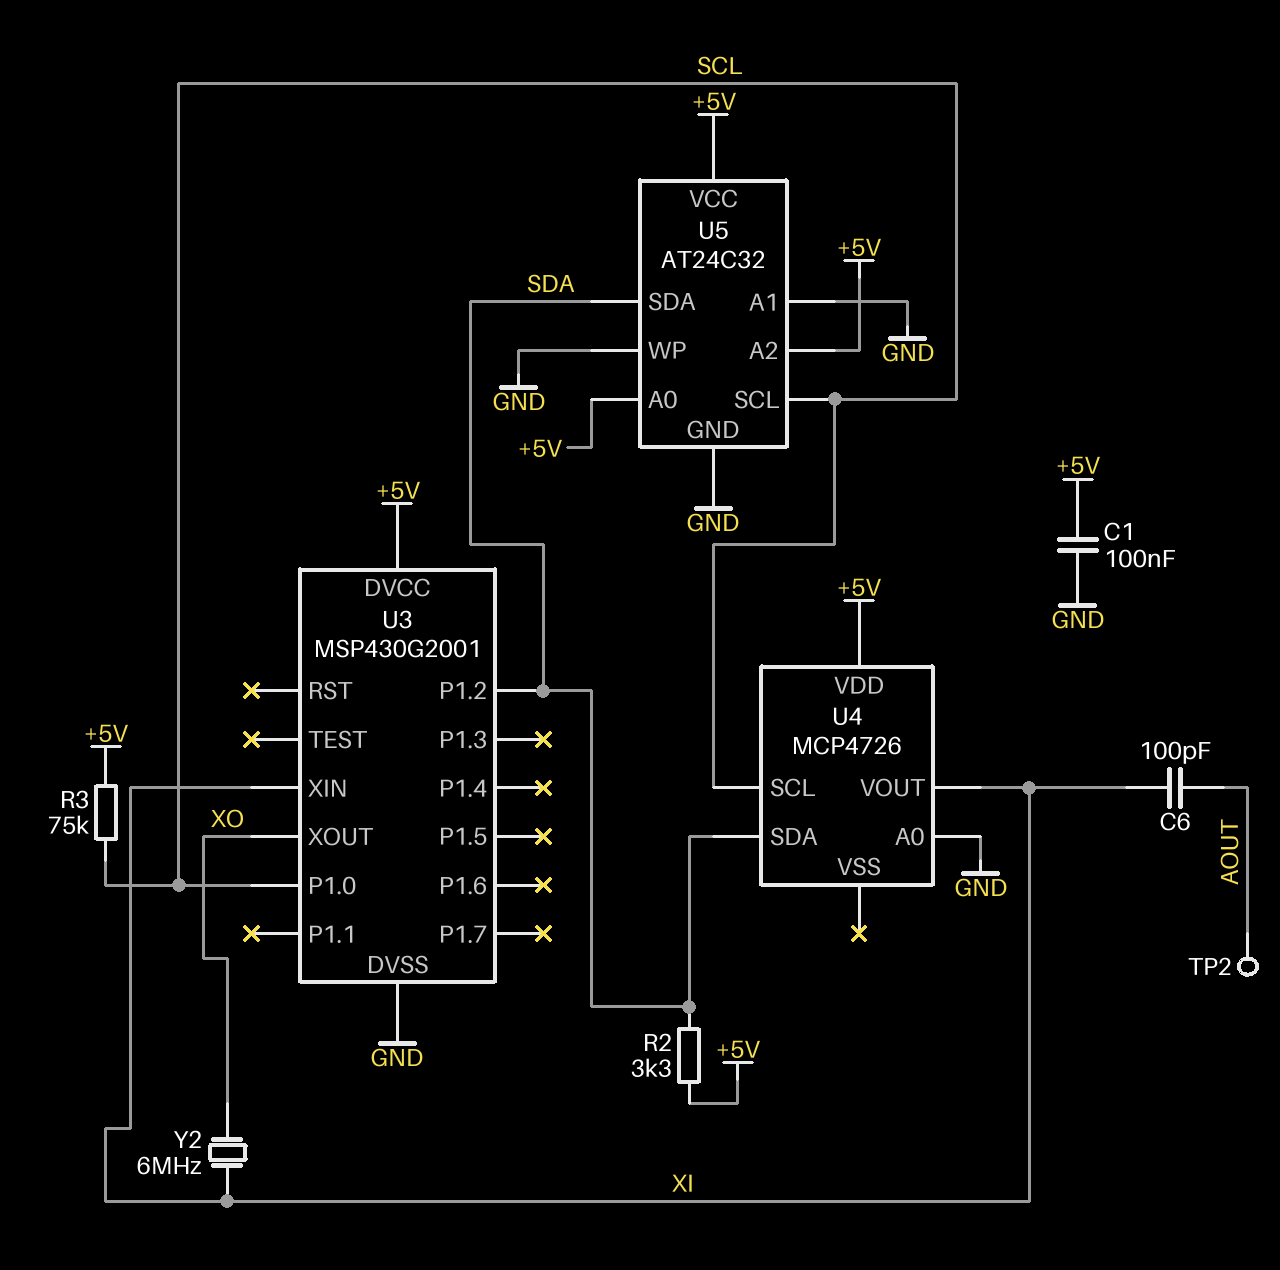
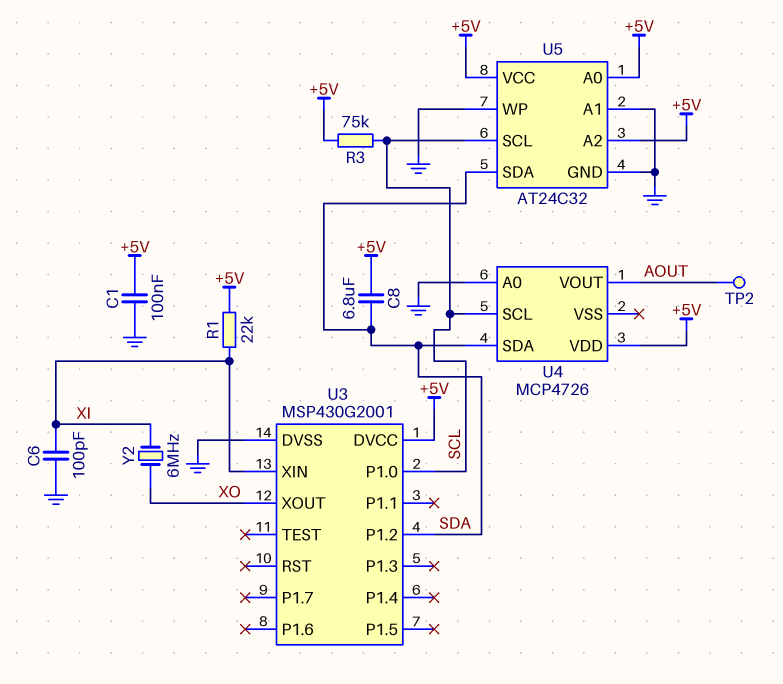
C6: 100pF (AOUT, XI) -> 100pF (GND, XI)
C8: none -> 6.8uF (+5V, SDA)
R1: none -> 22k (+5V, XI)
R2: 3.3k (+5V, SDA) -> none
U4 pin VOUT: XI -> AOUT

